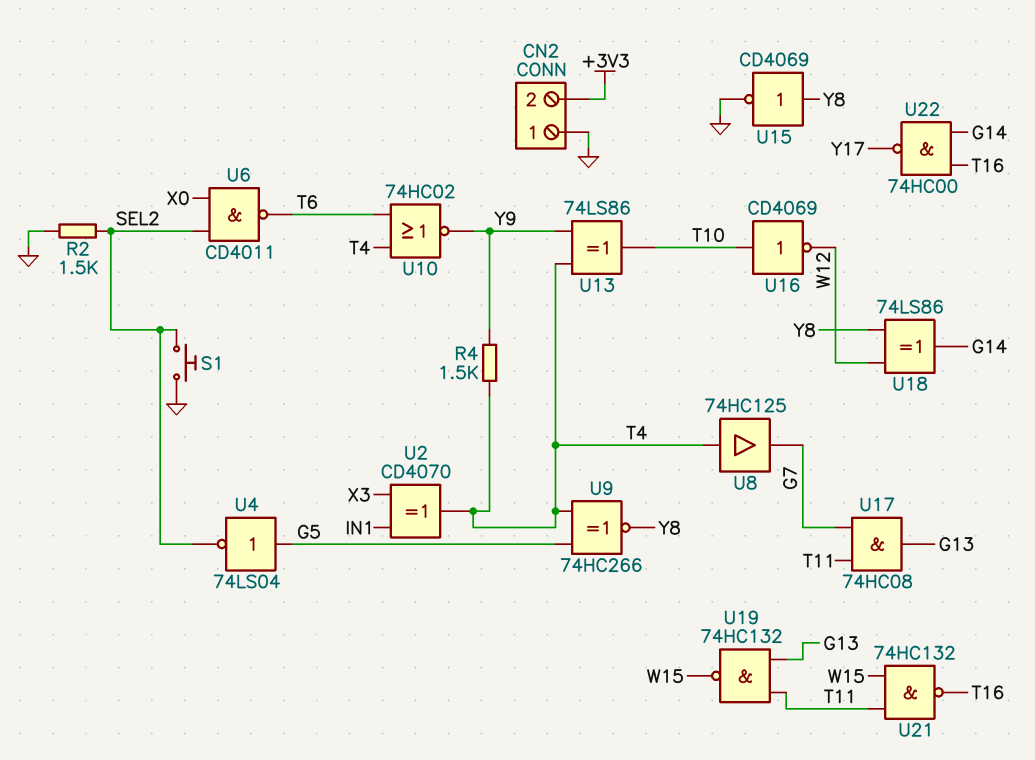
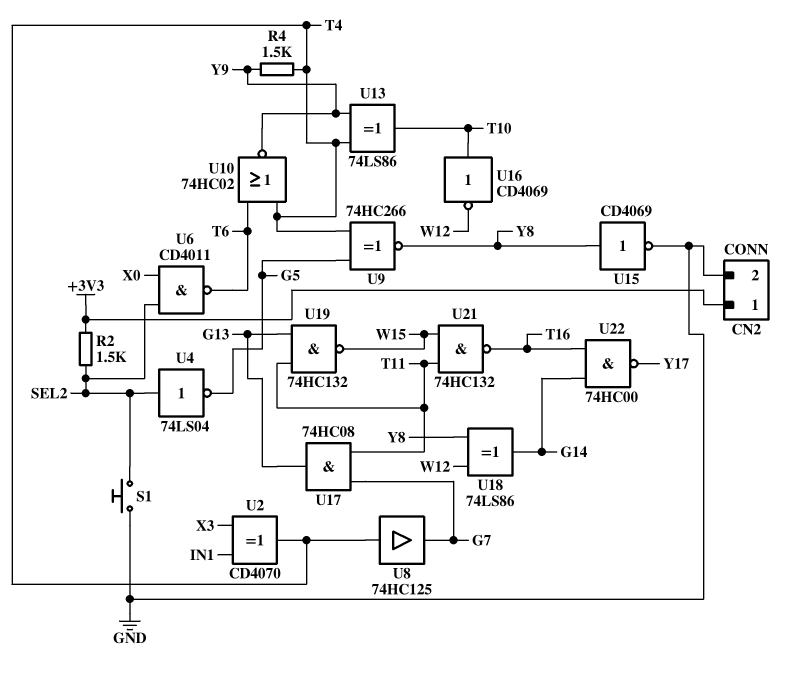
CN2 pin 1: GND -> +3V3
CN2 pin 2: +3V3 -> GND
R2: 1.5k (GND, SEL2) -> 1.5k (+3V3, SEL2)
U4: NOT 74LS04 (in G5, out SEL2) -> NOT 74LS04 (in SEL2, out G5)

